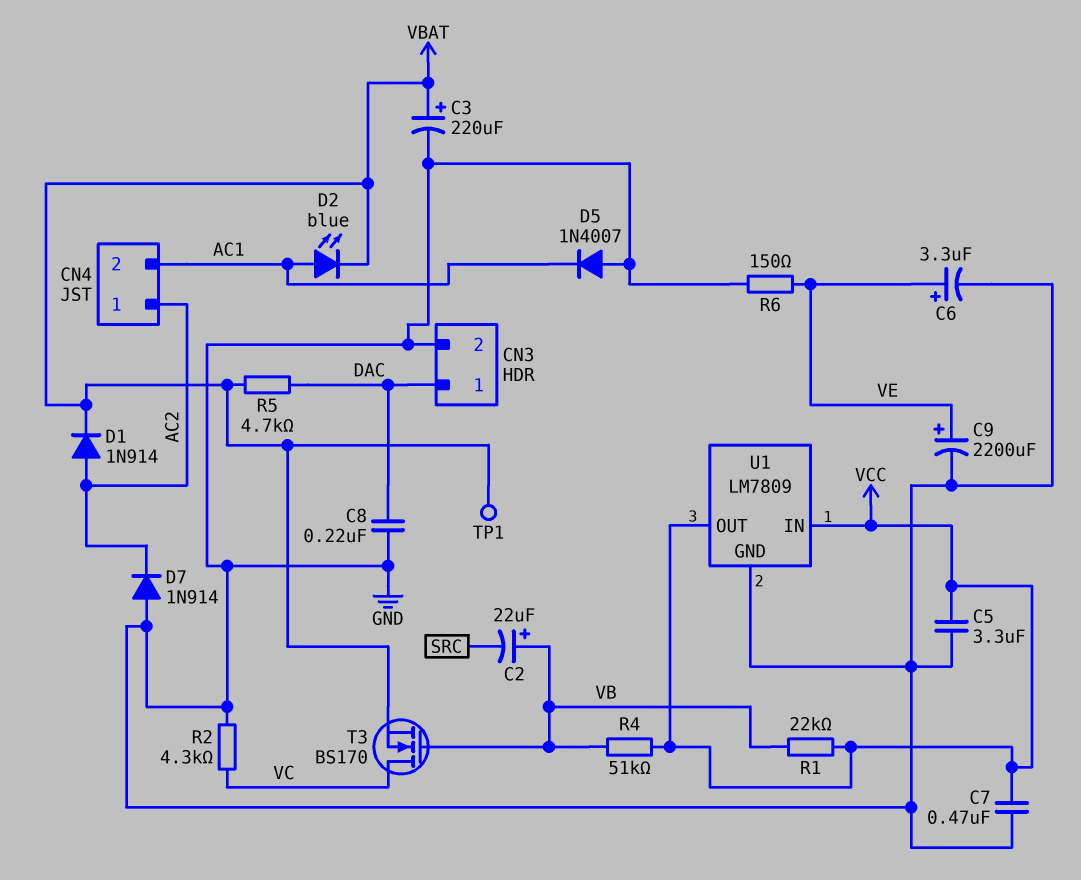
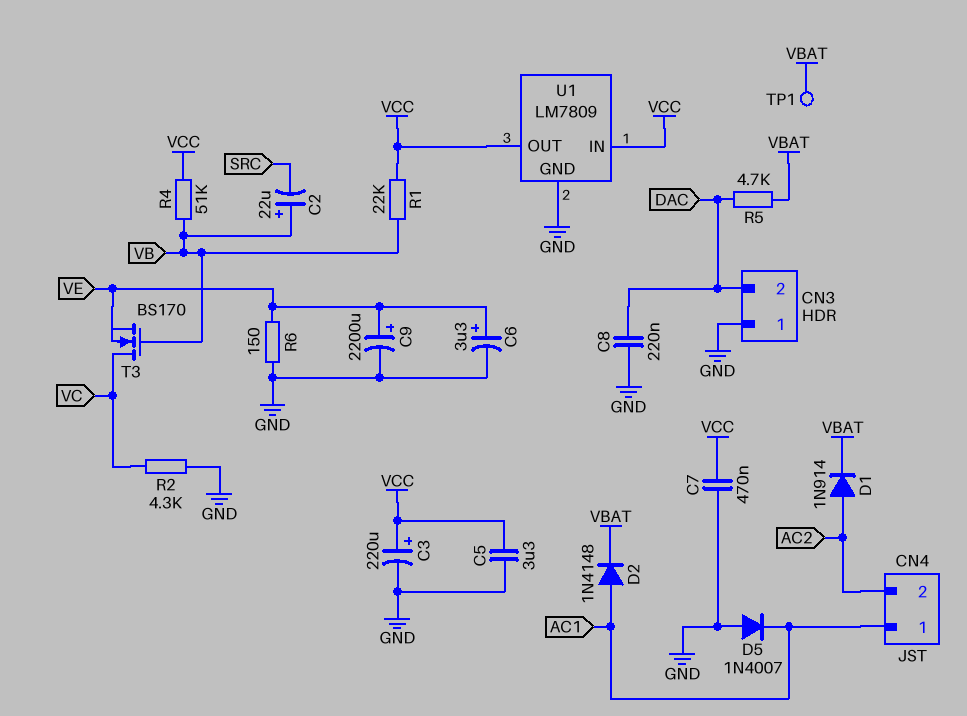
C3: 220uF (plus VBAT, minus GND) -> 220uF (plus VCC, minus GND)
CN3 pin 1: DAC -> GND
CN3 pin 2: GND -> DAC
CN4 pin 1: AC2 -> AC1
CN4 pin 2: AC1 -> AC2
D2: LED blue (A AC1, K VBAT) -> diode 1N4148 (A AC1, K VBAT)
D7: diode 1N914 (A GND, K AC2) -> none
T3: NMOS BS170 (G VB, D VC, S VBAT) -> NMOS BS170 (G VB, D VC, S VE)

